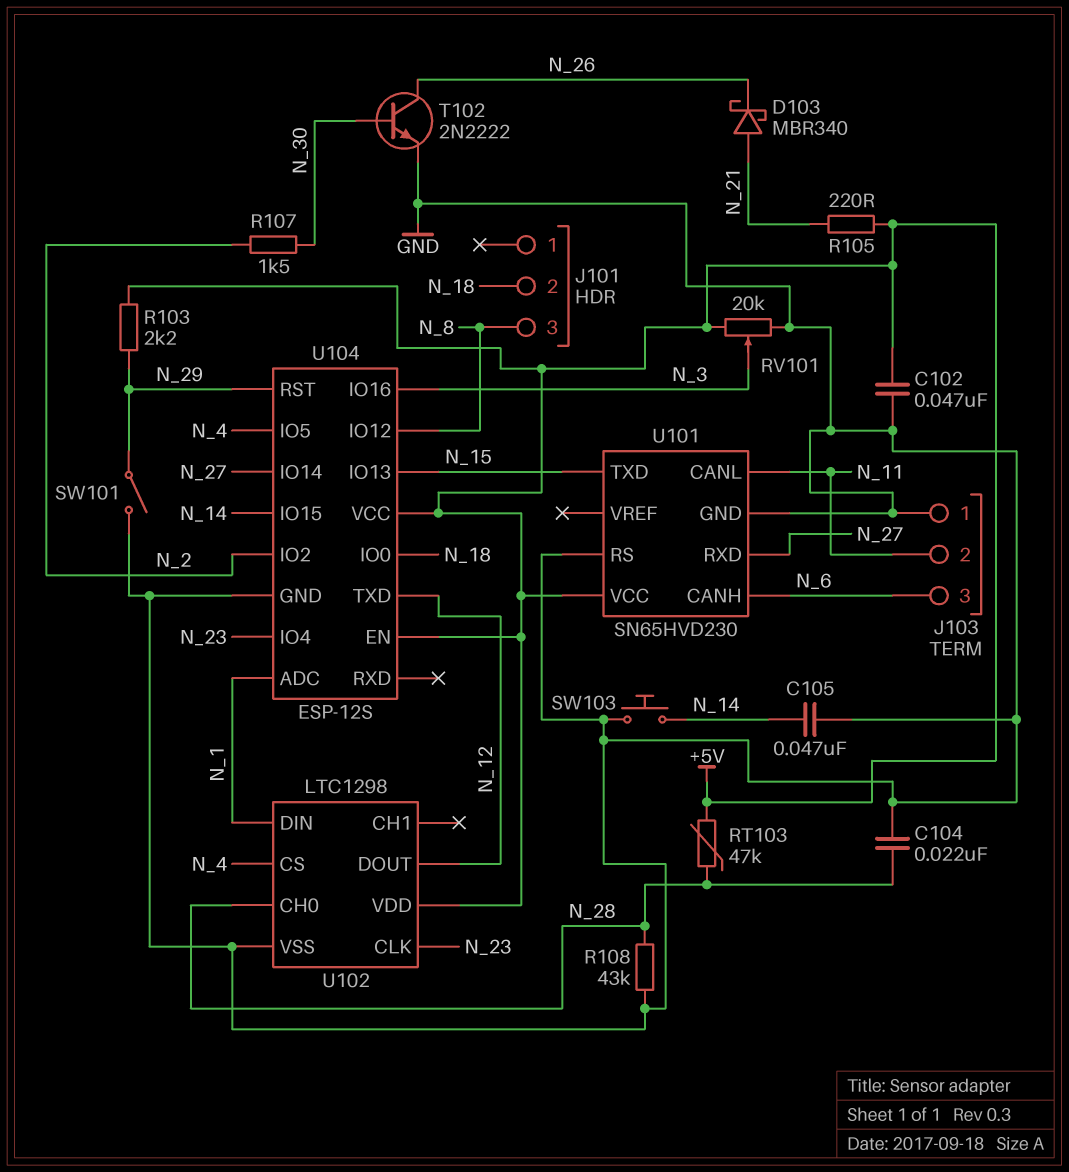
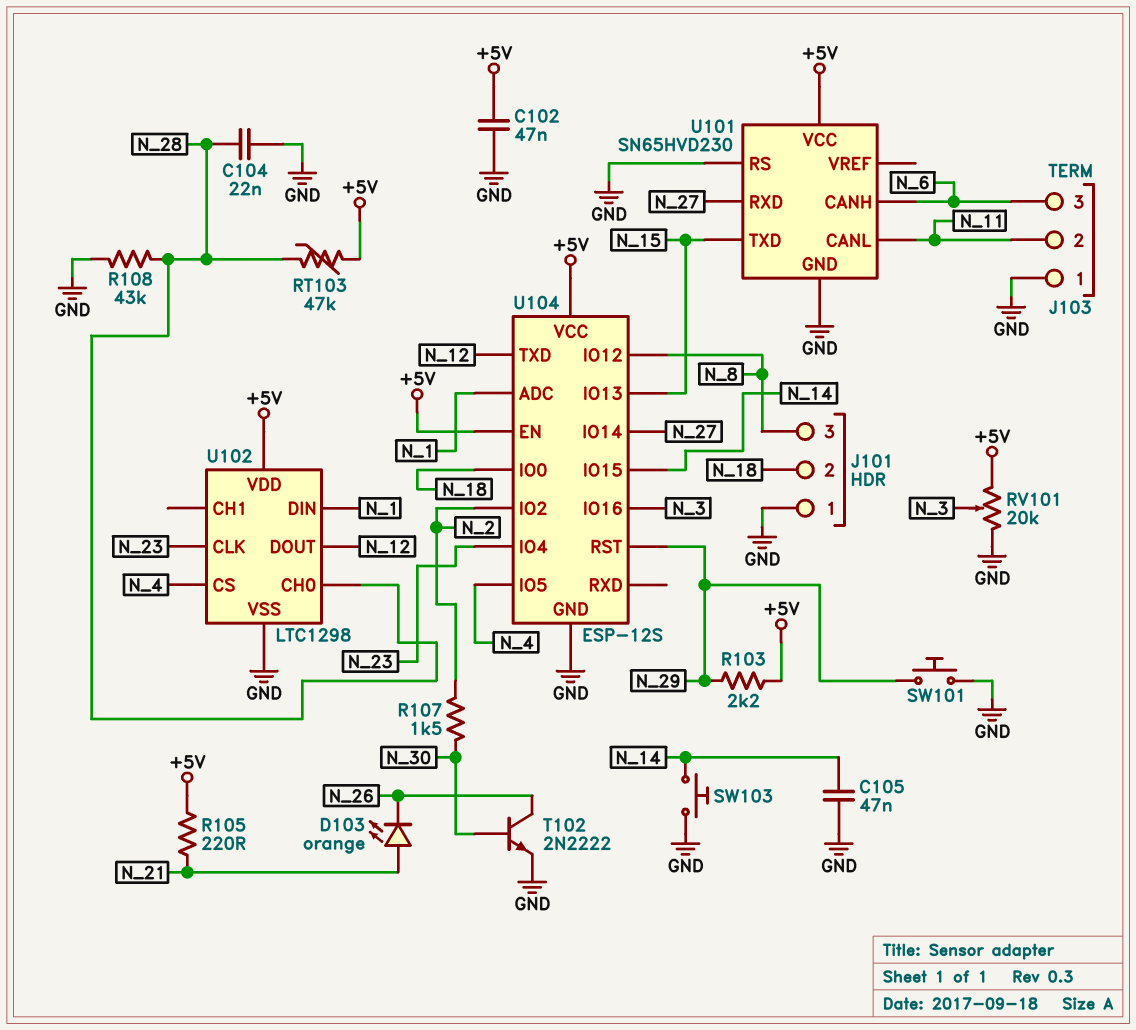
D103: schottky MBR340 (A N_21, K N_26) -> LED orange (A N_21, K N_26)
J101 pin 1: none -> GND
SW101: switch (GND, N_29) -> button (GND, N_29)

